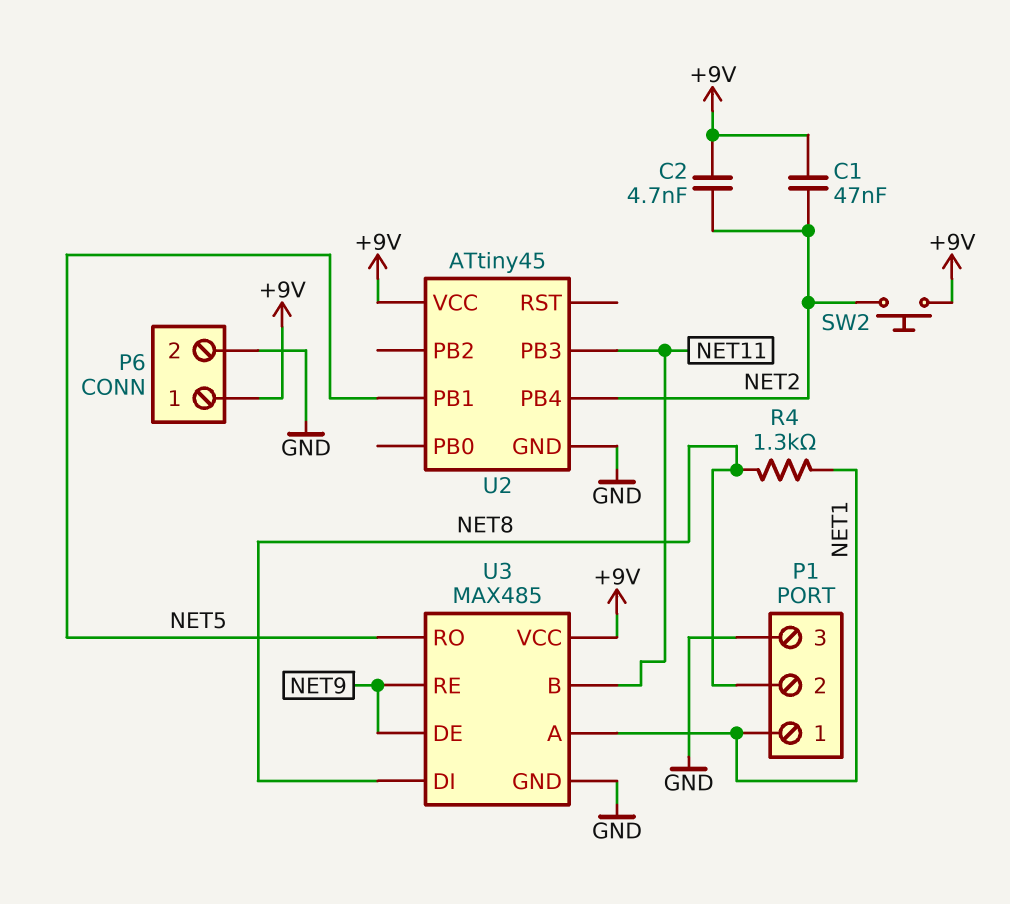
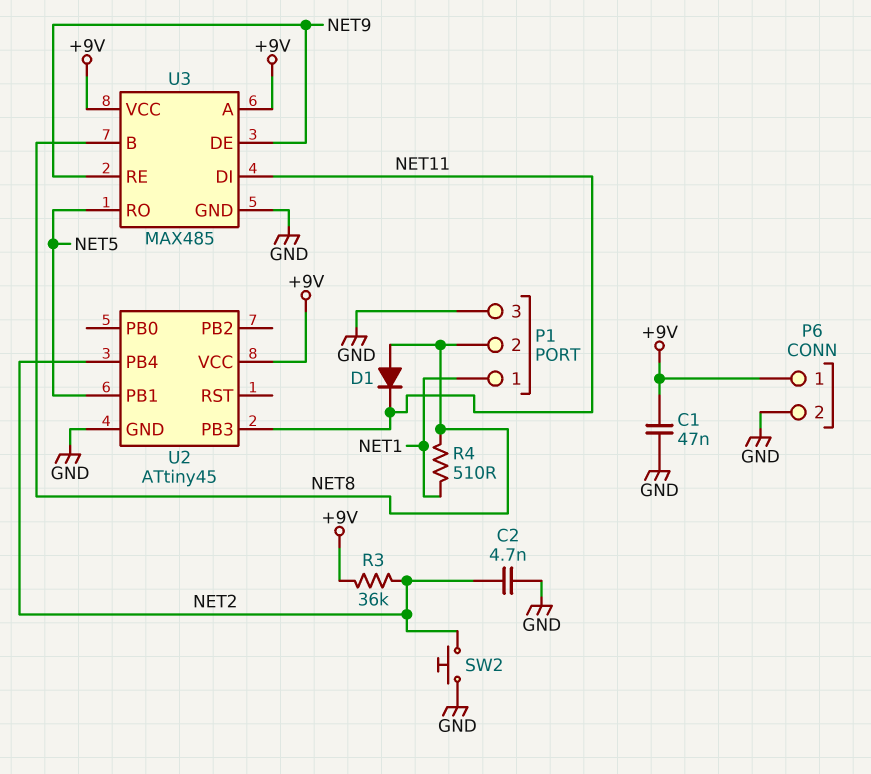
C1: 47nF (+9V, NET2) -> 47nF (+9V, GND)
C2: 4.7nF (+9V, NET2) -> 4.7nF (GND, NET2)
D1: none -> diode (A NET8, K NET11)
R3: none -> 36k (+9V, NET2)
R4: 1.3k (NET1, NET8) -> 510 (NET1, NET8)
SW2: button (+9V, NET2) -> button (GND, NET2)
U3 pin A: NET1 -> +9V
U3 pin B: NET11 -> NET8
U3 pin DI: NET8 -> NET11

